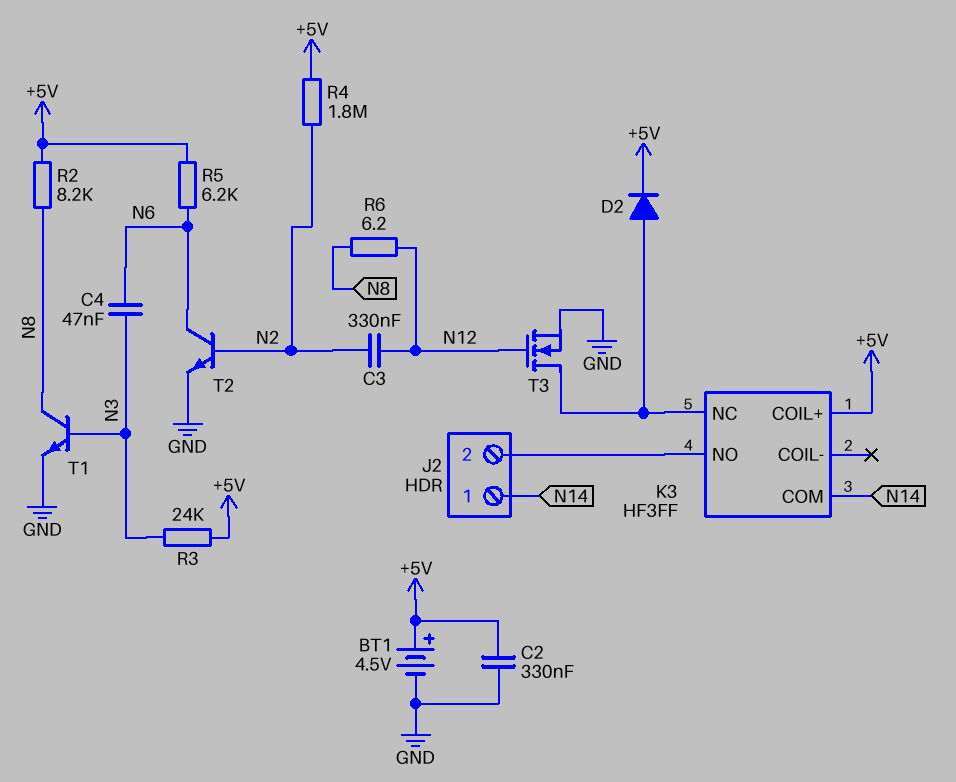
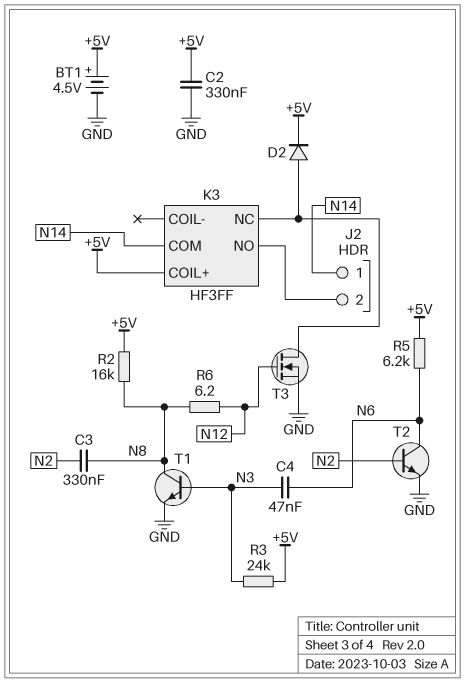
C3: 330nF (N2, N12) -> 330nF (N2, N8)
R2: 8.2k (+5V, N8) -> 16k (+5V, N8)
R4: 1.8M (+5V, N2) -> none

